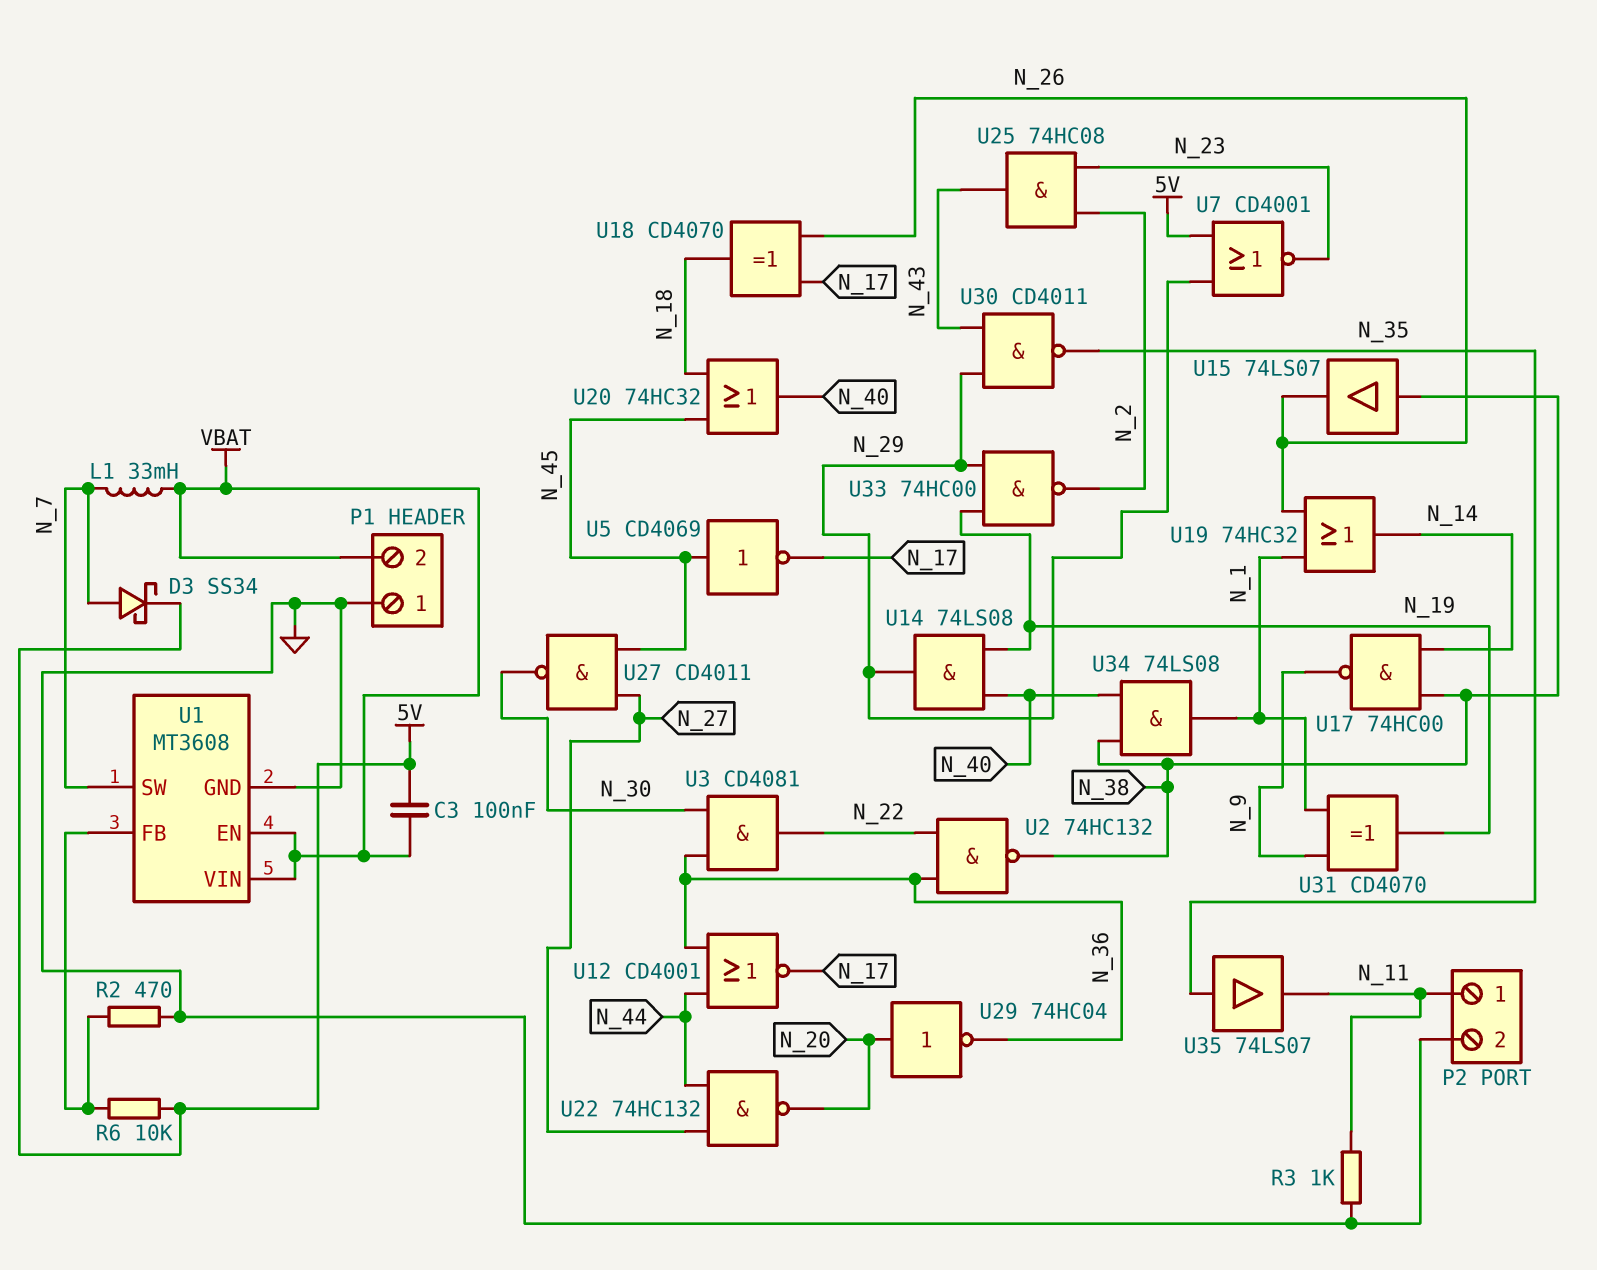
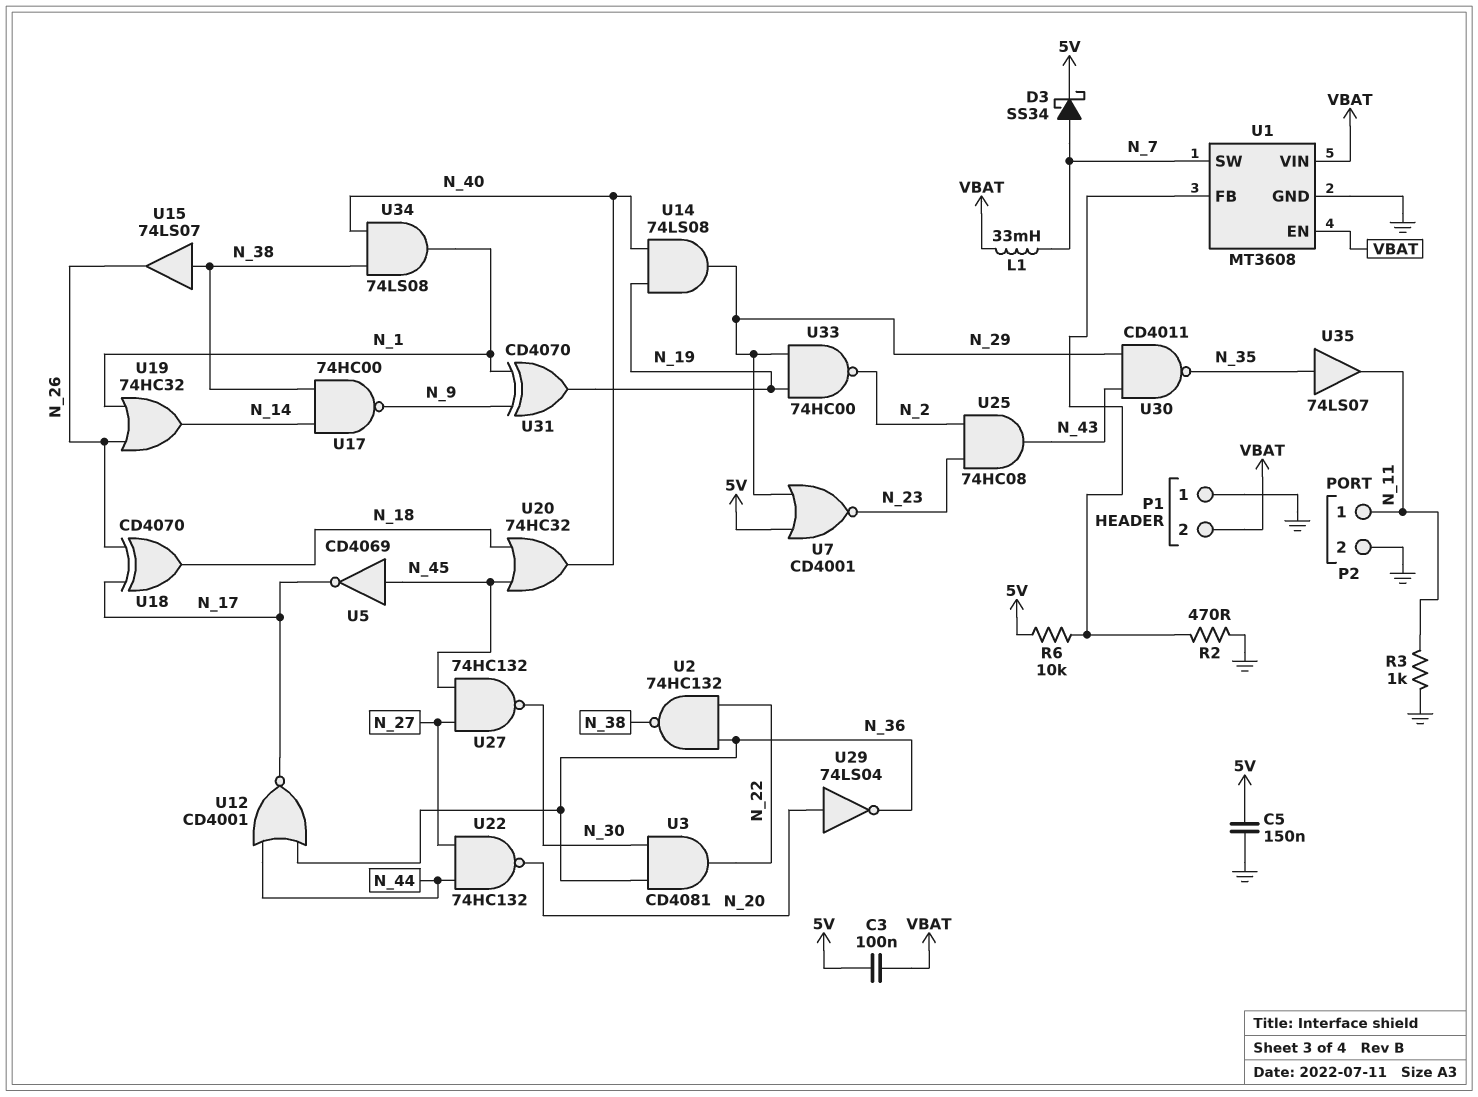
C5: none -> 150nF (5V, GND)
U27: NAND CD4011 (in N_27, in N_45, out N_30) -> NAND 74HC132 (in N_27, in N_45, out N_30)
U29: NOT 74HC04 (in N_20, out N_36) -> NOT 74LS04 (in N_20, out N_36)

